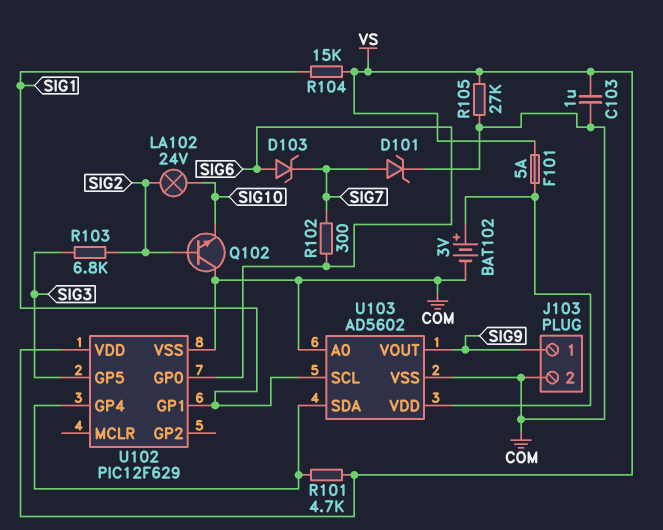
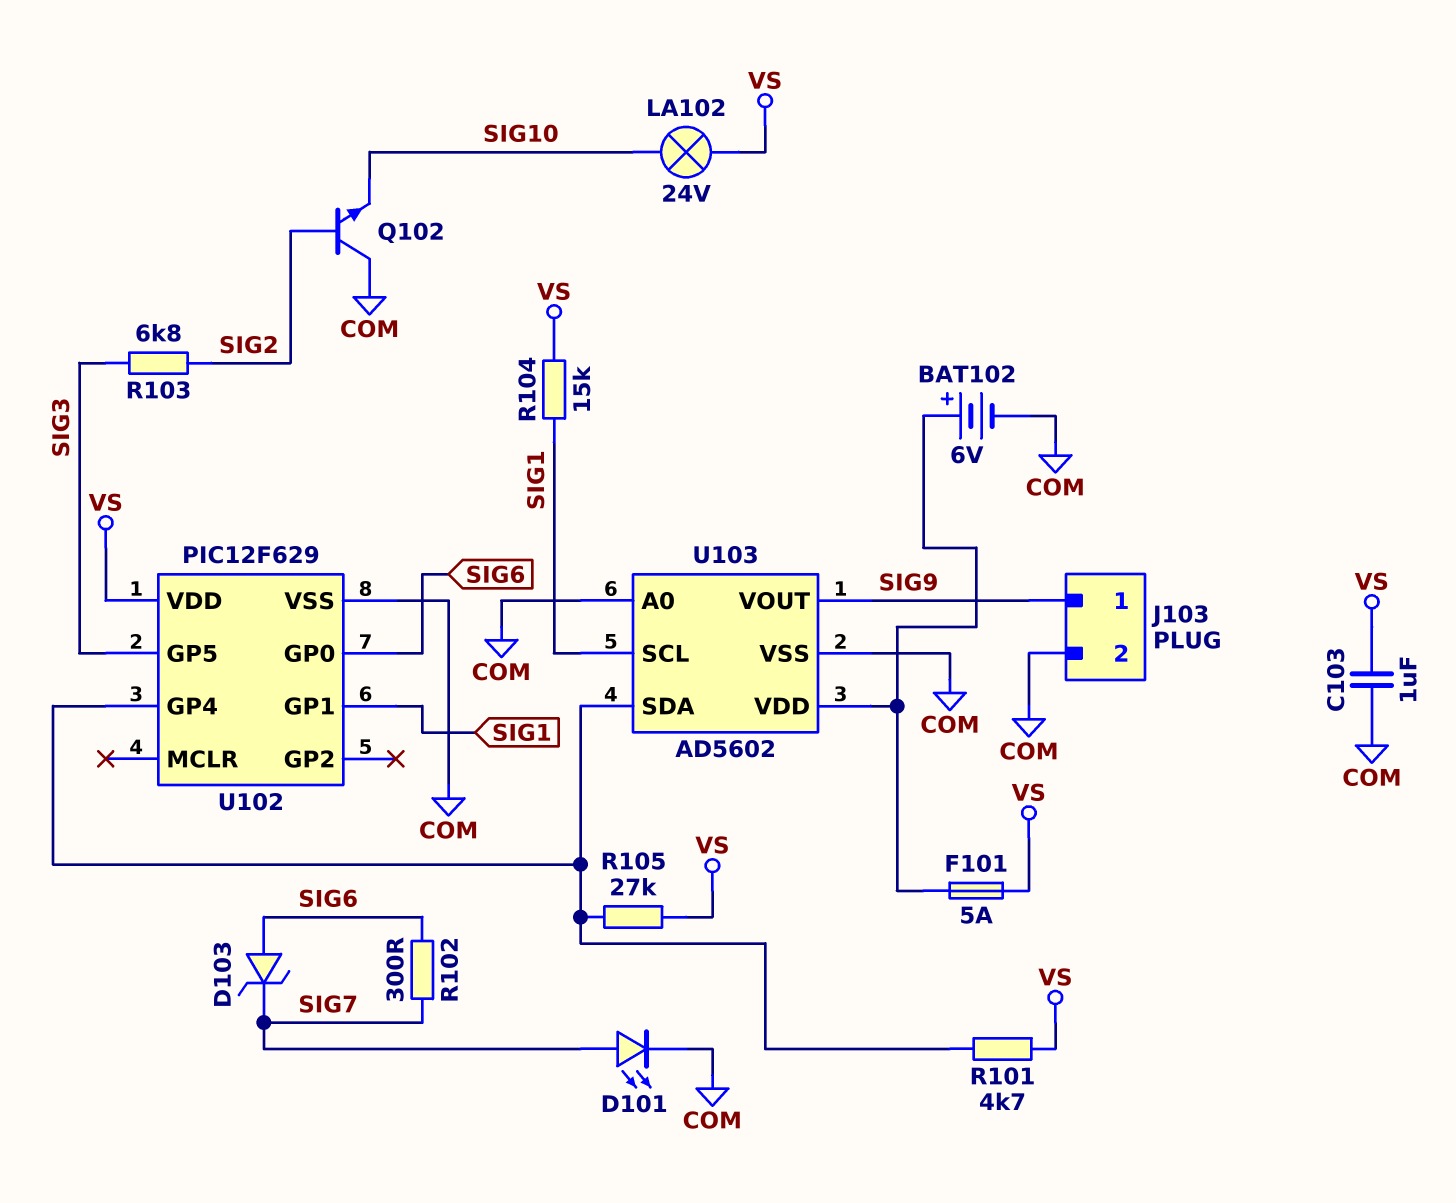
BAT102: 3V (plus U103/VDD, minus COM) -> 6V (plus U103/VDD, minus COM)
D101: zener (A SIG7, K COM) -> LED (A SIG7, K COM)
LA102: lamp 24V (SIG2, SIG10) -> lamp 24V (SIG10, VS)
R105: 27k (COM, VS) -> 27k (U102/GP4, VS)

